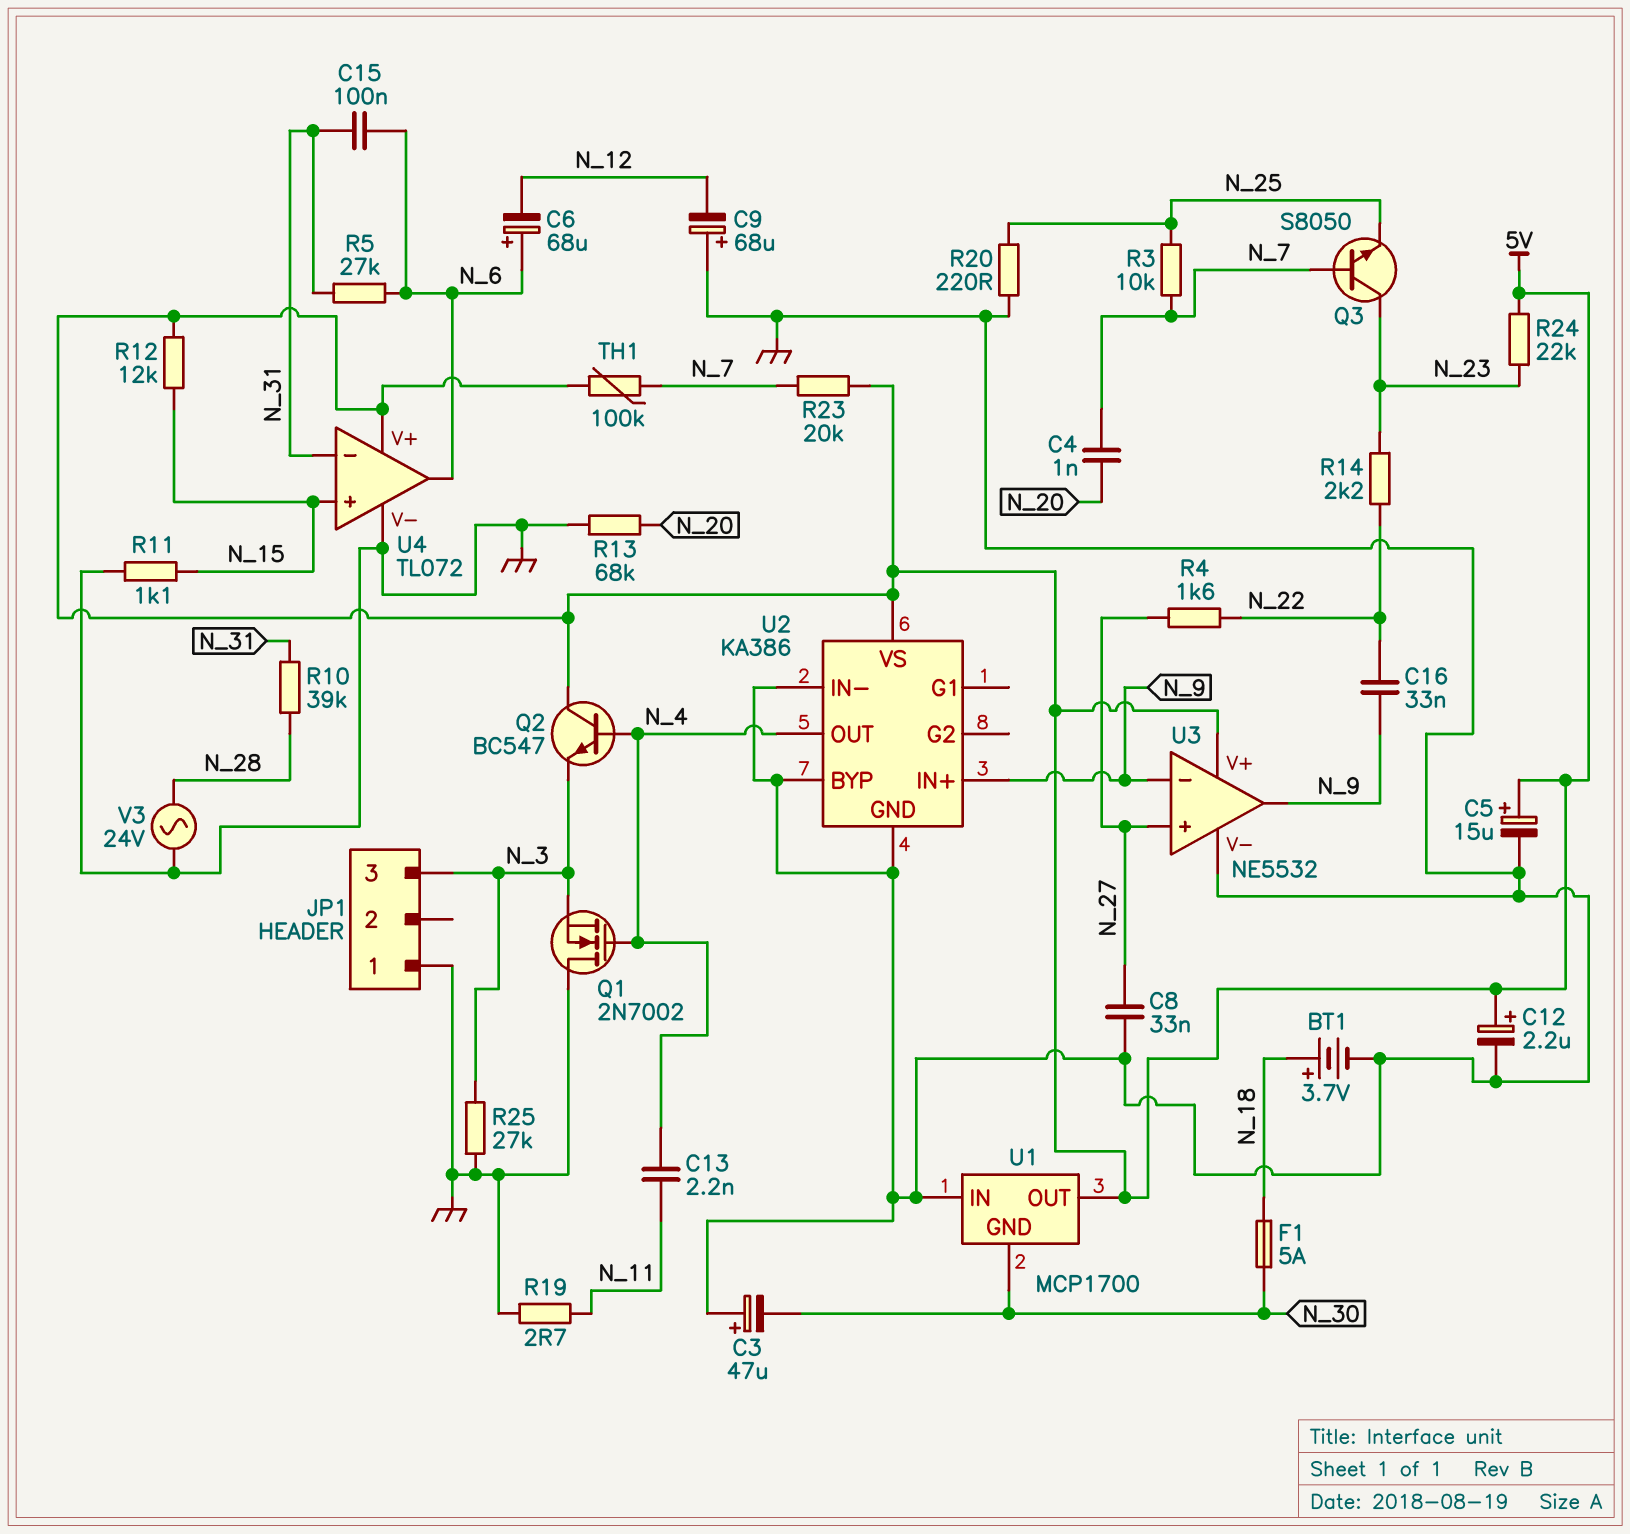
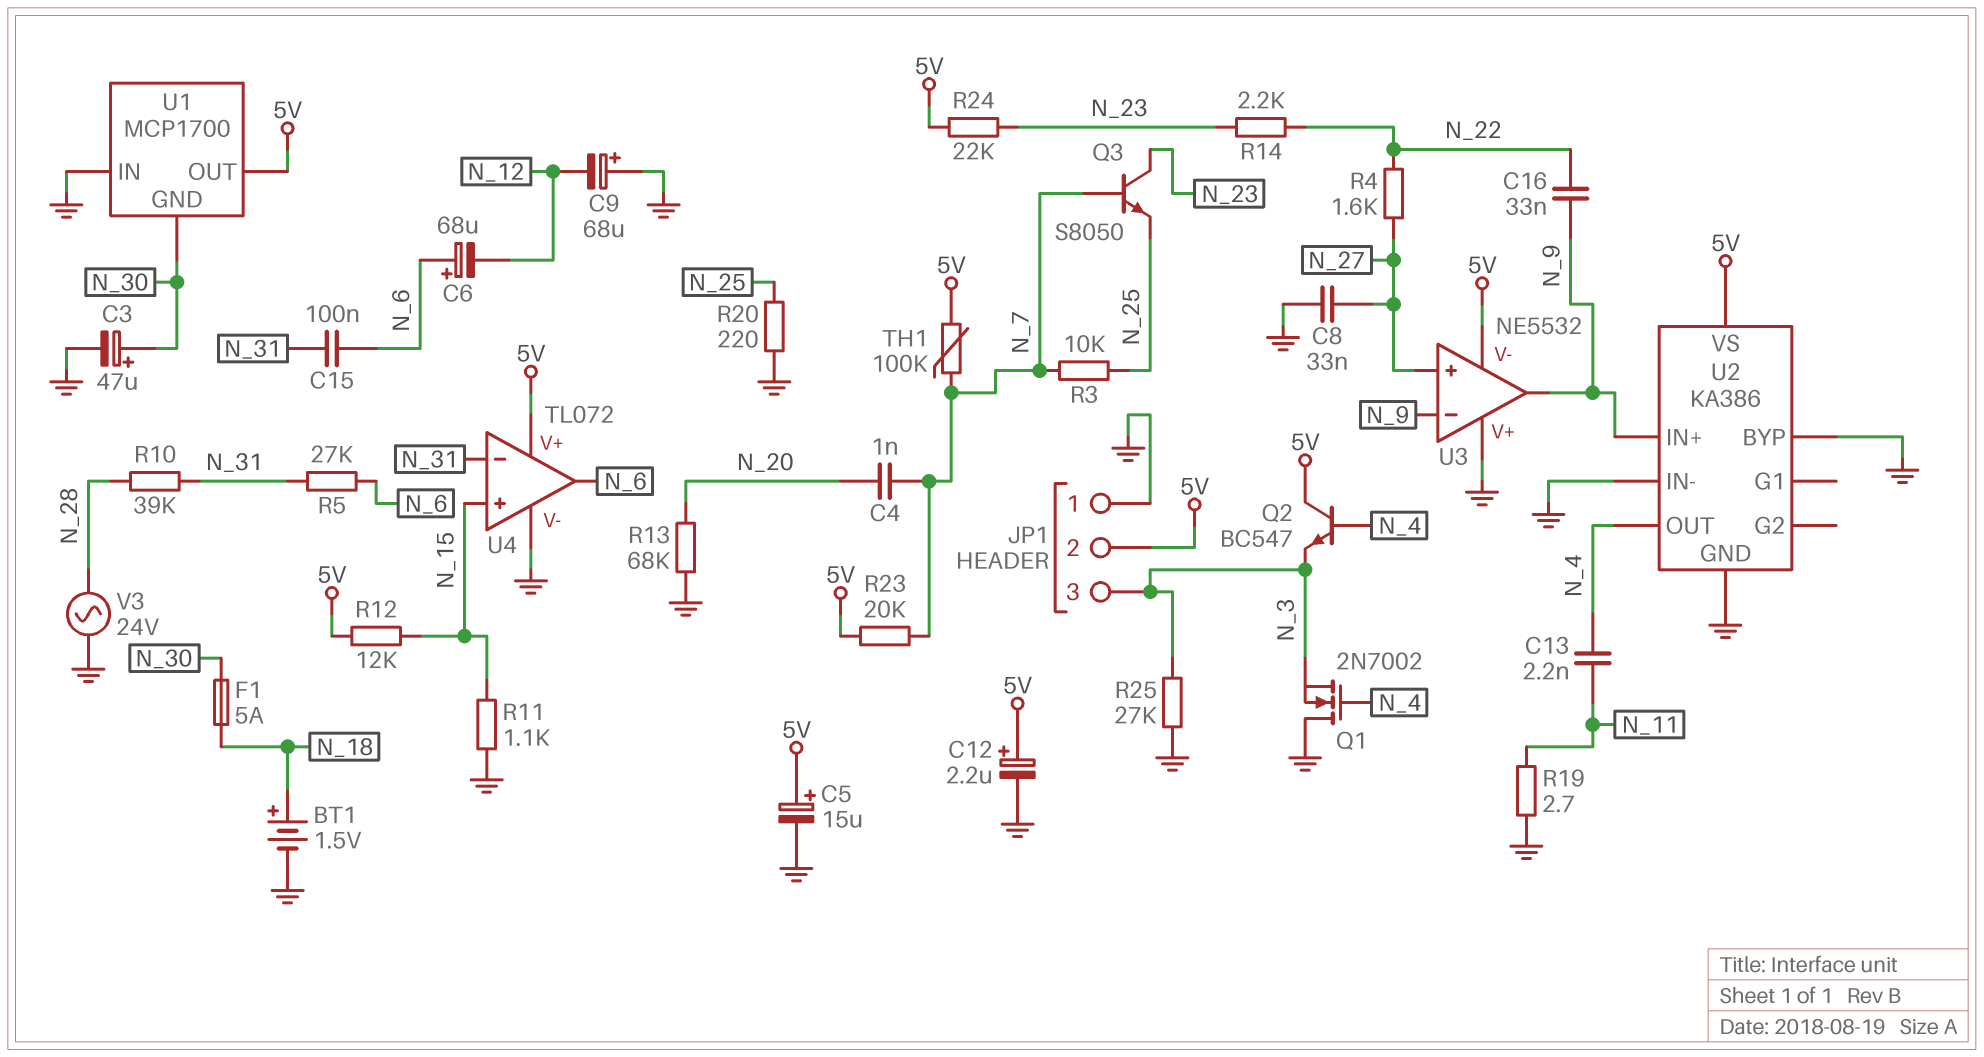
BT1: 3.7V (plus N_18, minus GND) -> 1.5V (plus N_18, minus GND)
C3: 47uF (plus GND, minus N_30) -> 47uF (plus N_30, minus GND)
JP1 pin 2: none -> 5V
U3 pin V+: 5V -> GND
U3 pin V-: GND -> 5V

